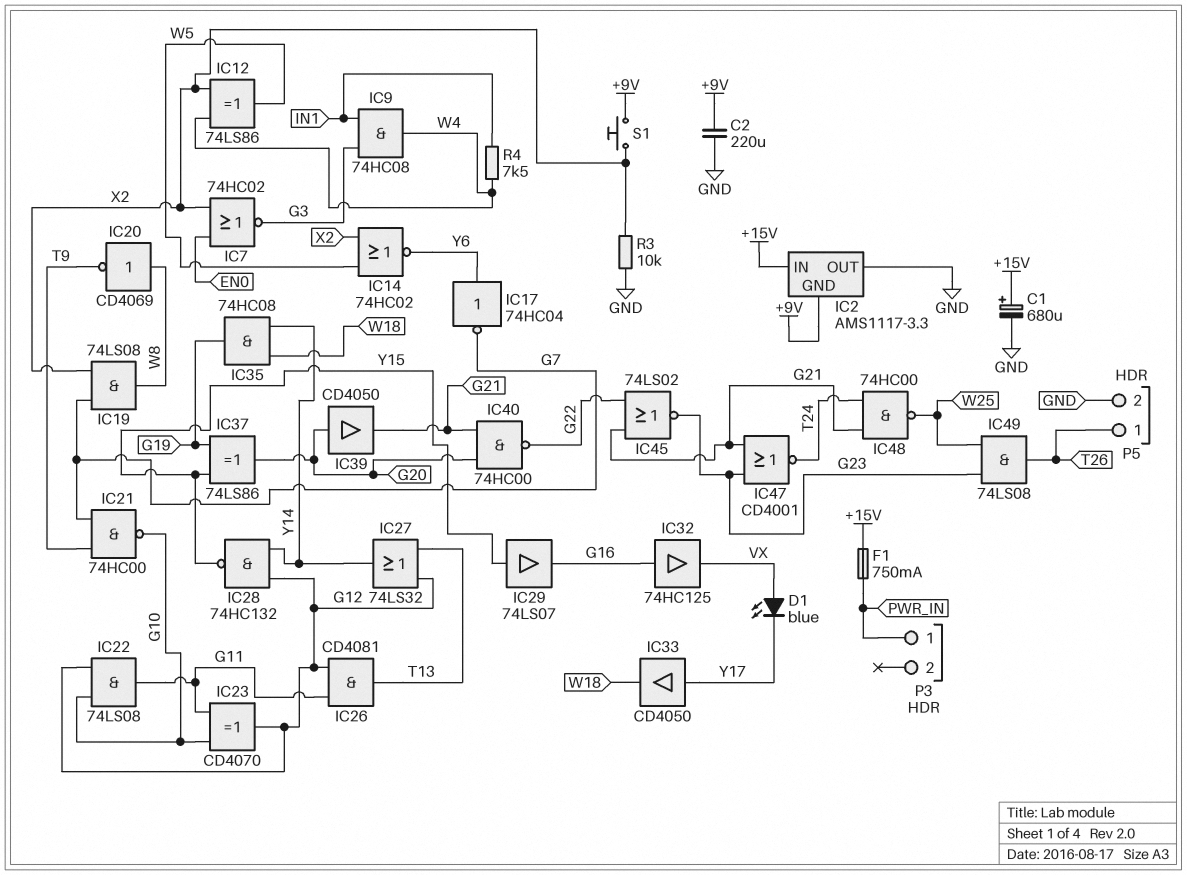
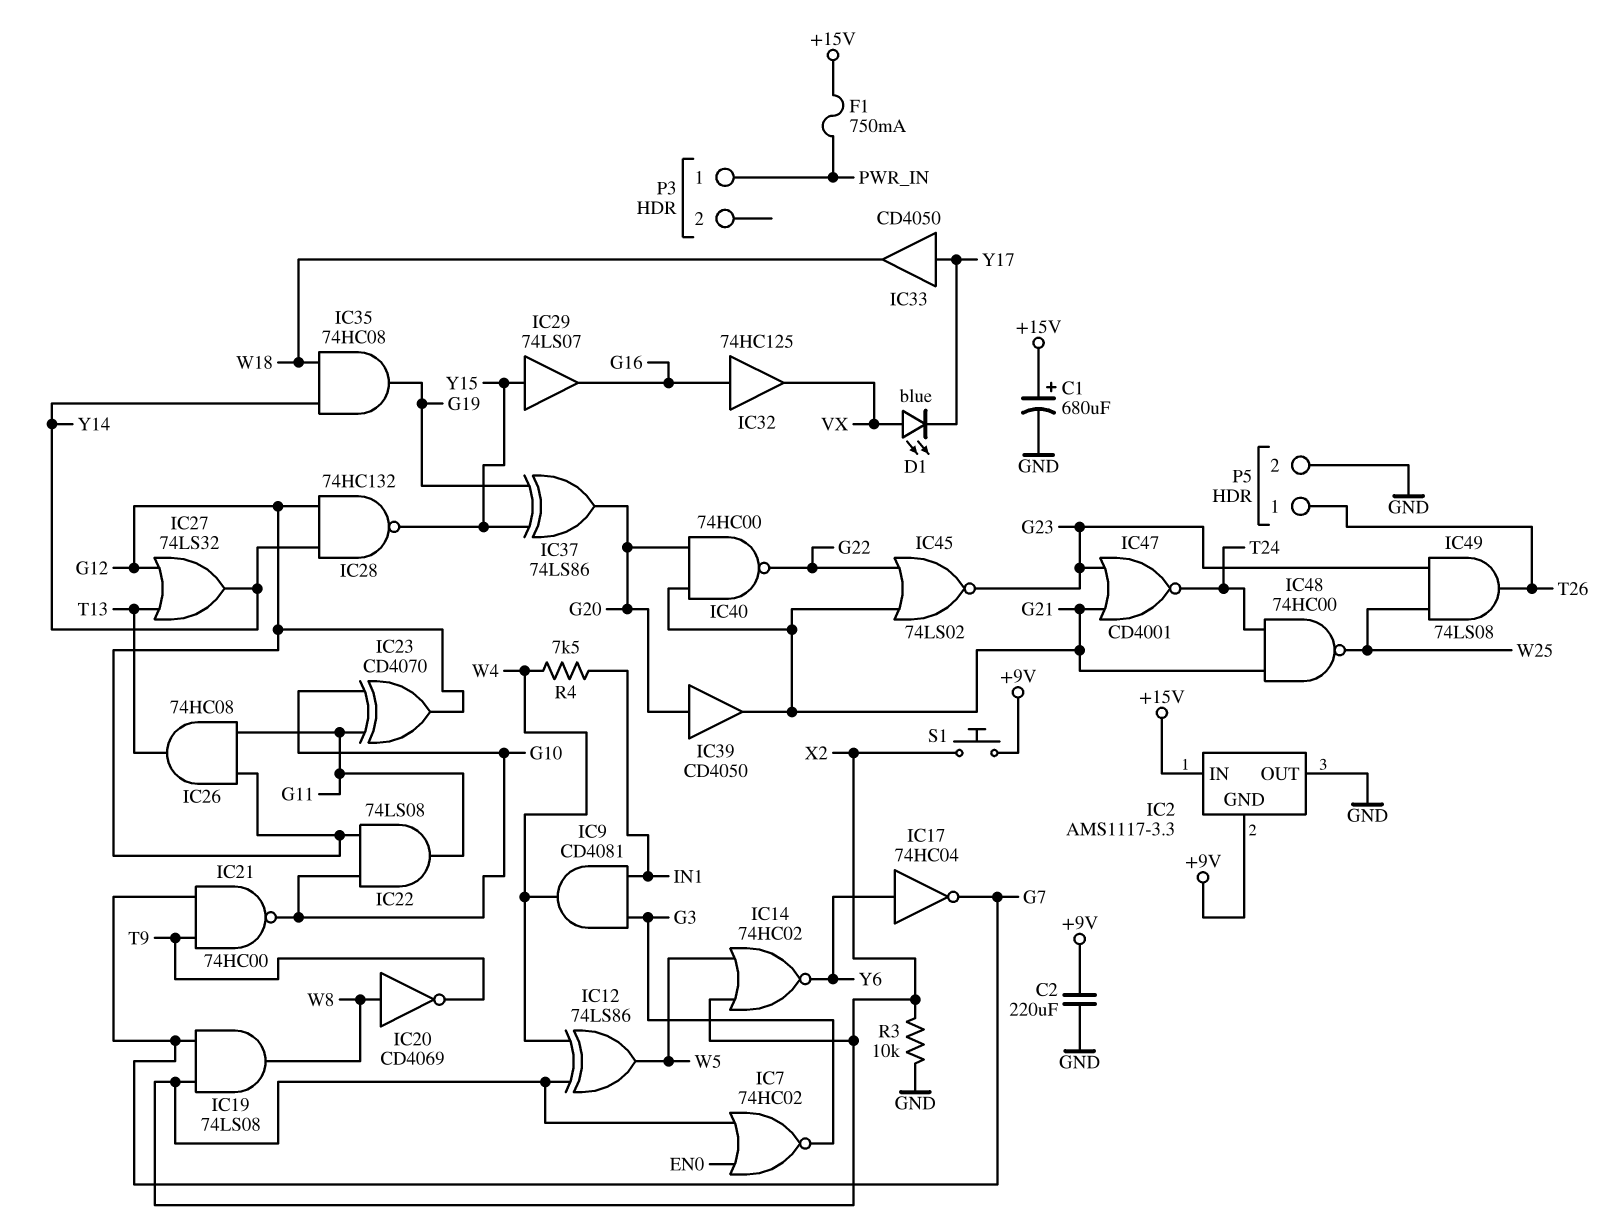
IC9: AND 74HC08 (in G3, in IN1, out W4) -> AND CD4081 (in G3, in IN1, out W4)
IC26: AND CD4081 (in G11, in G12, out T13) -> AND 74HC08 (in G11, in G12, out T13)

